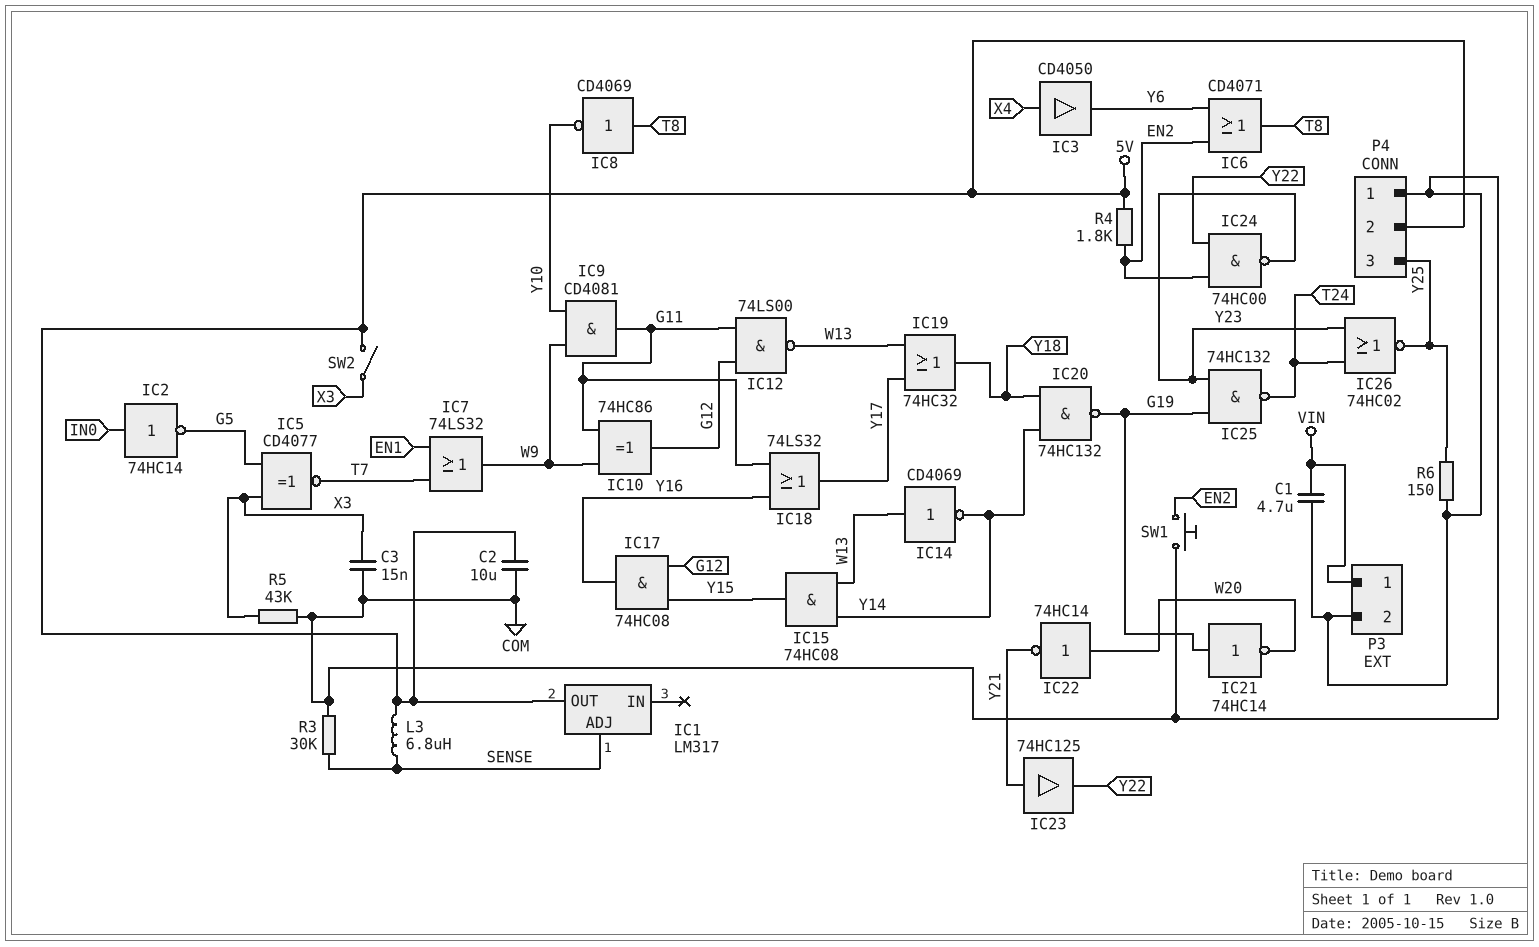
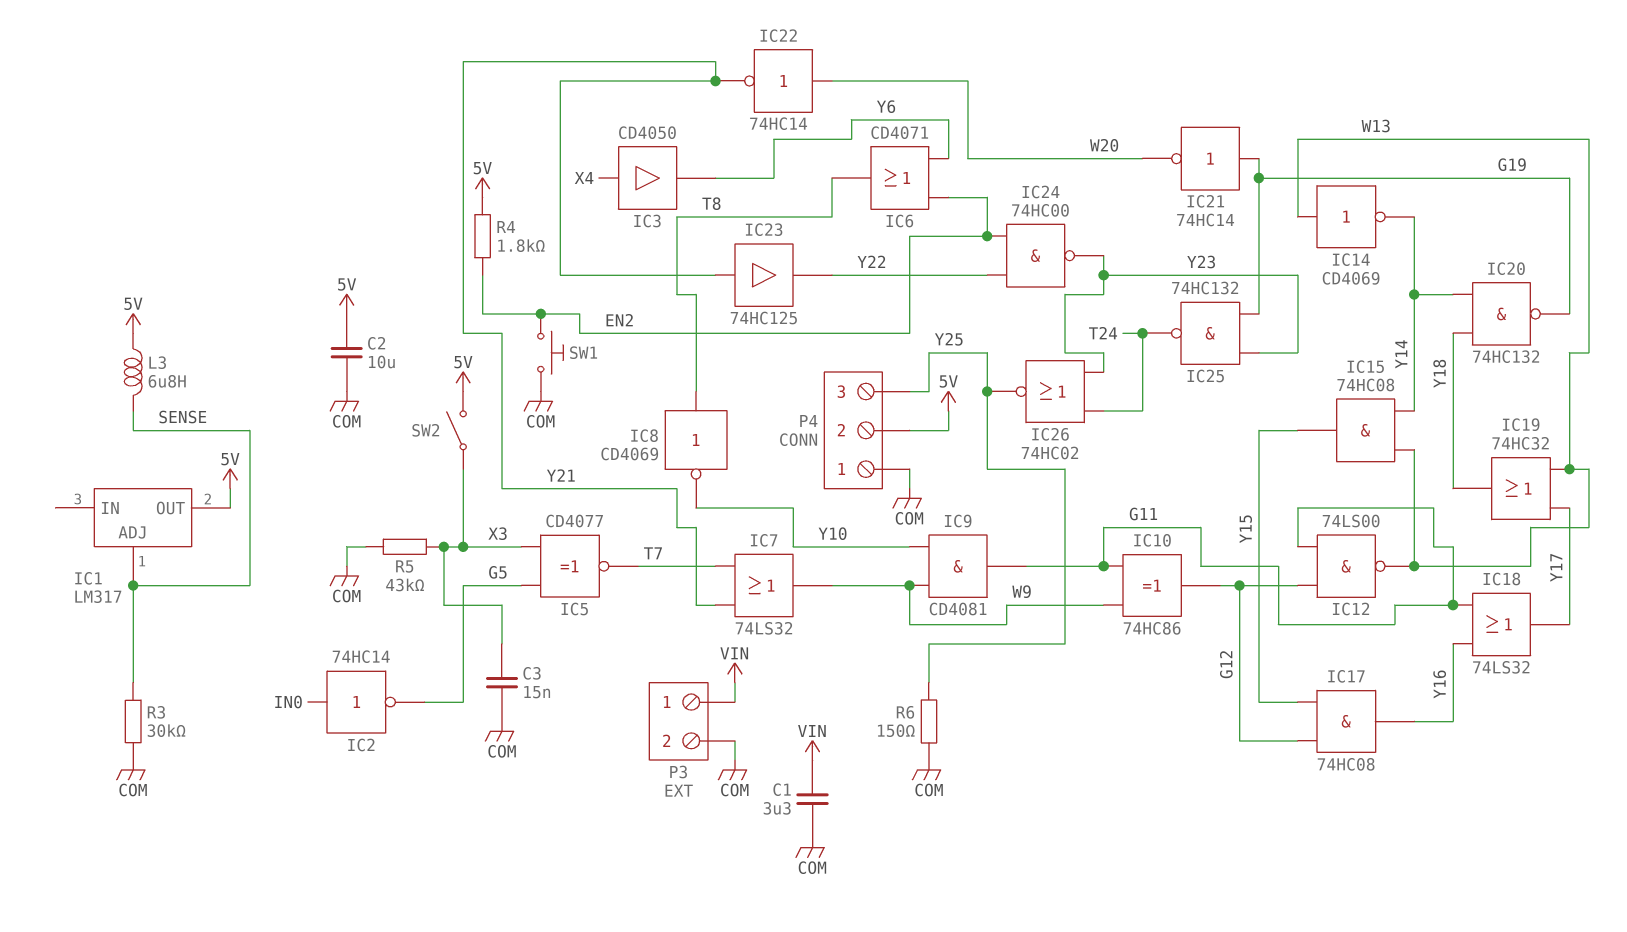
C1: 4.7uF (COM, VIN) -> 3.3uF (COM, VIN)
IC7: OR 74LS32 (in EN1, in T7, out W9) -> OR 74LS32 (in T7, in Y21, out W9)

